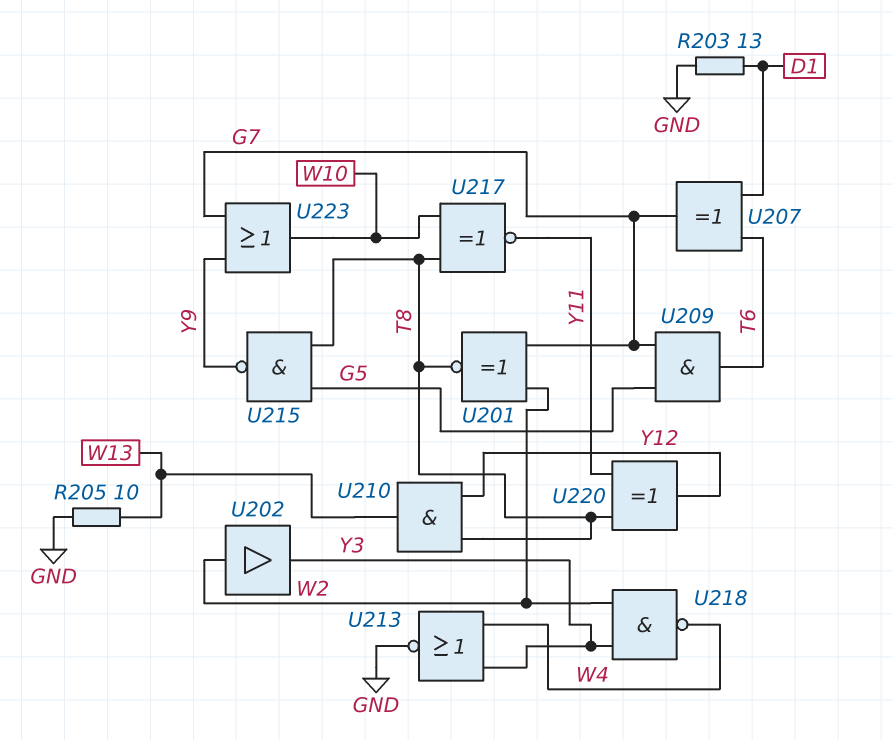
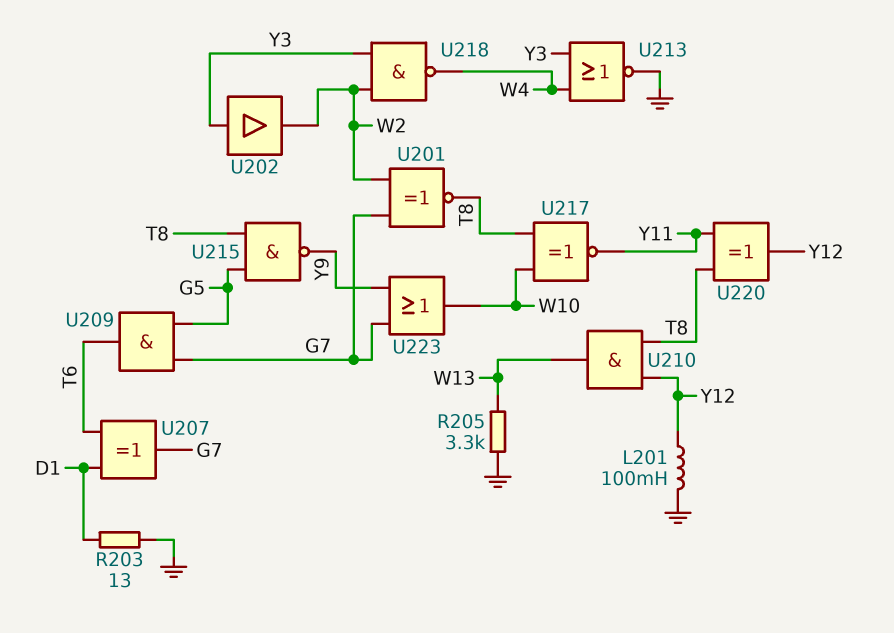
L201: none -> 100mH (GND, Y12)
R205: 10 (GND, W13) -> 3.3k (GND, W13)
U202: buffer (in W2, out Y3) -> buffer (in Y3, out W2)

